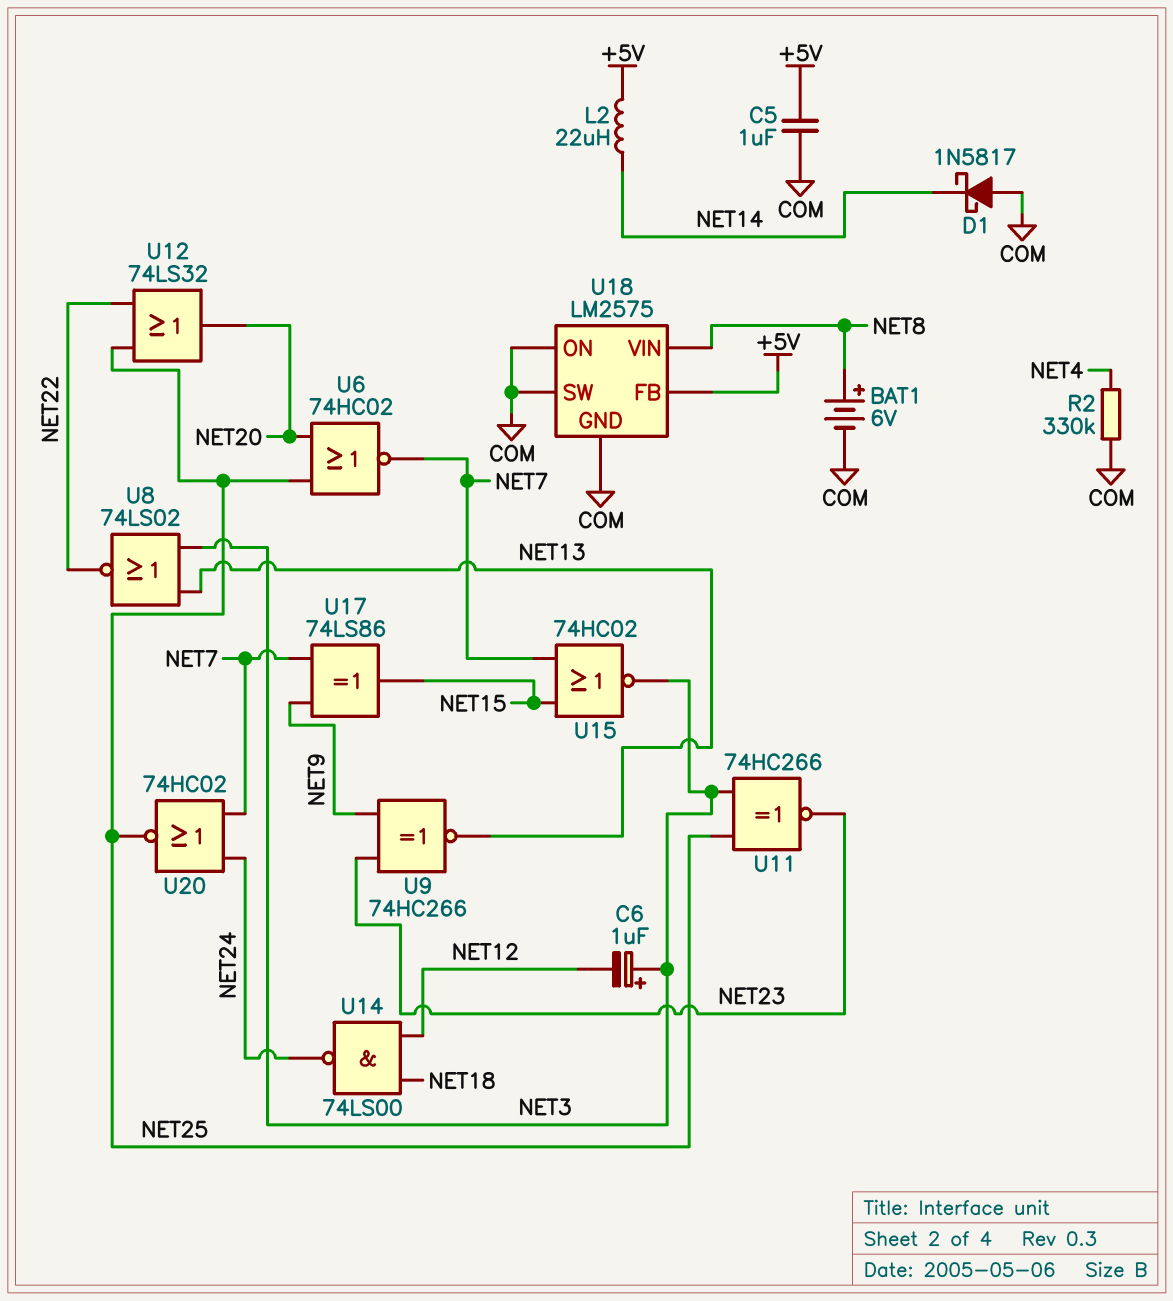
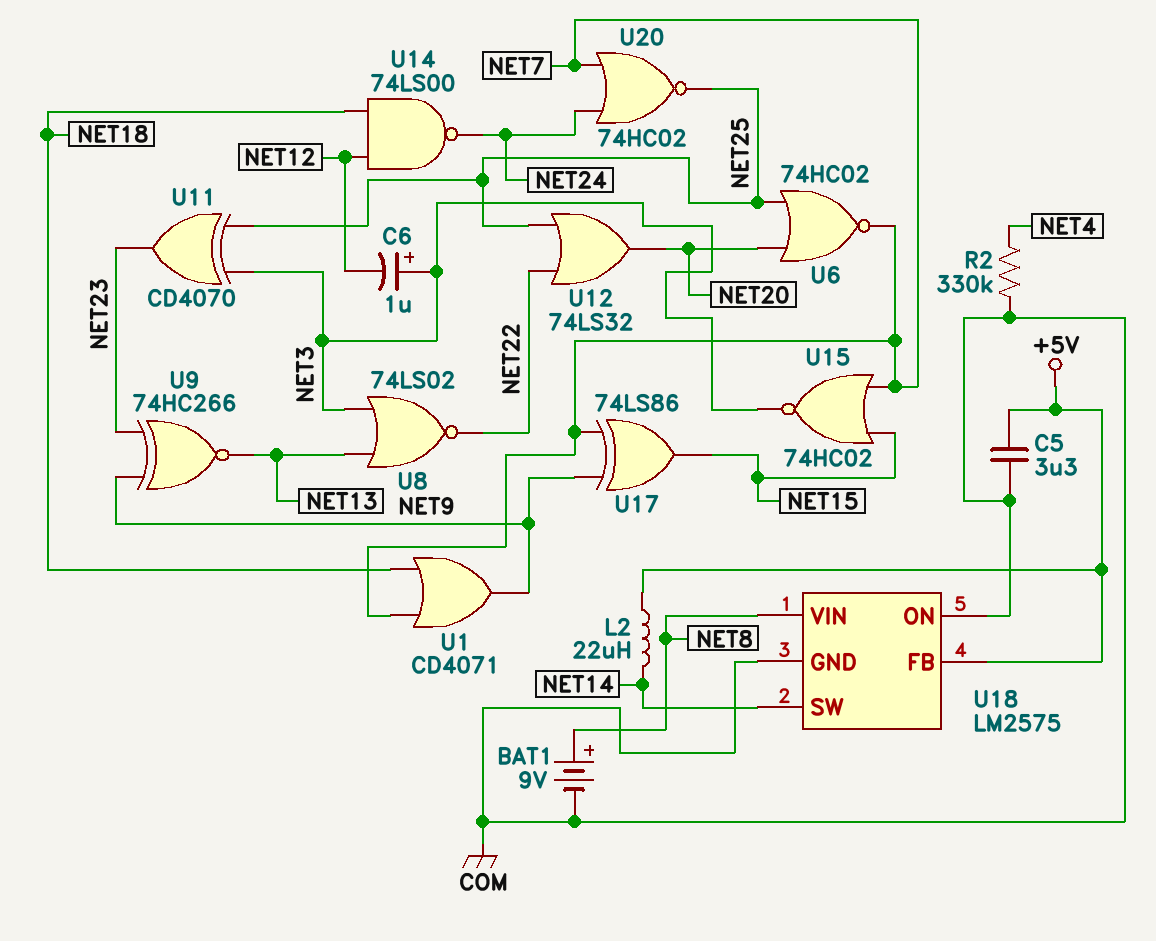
BAT1: 6V (plus NET8, minus COM) -> 9V (plus NET8, minus COM)
C5: 1uF (+5V, COM) -> 3.3uF (+5V, COM)
D1: schottky 1N5817 (A COM, K NET14) -> none
U1: none -> OR CD4071 (in NET7, in NET18, out NET9)
U11: XNOR 74HC266 (in NET3, in NET25, out NET23) -> XOR CD4070 (in NET3, in NET25, out NET23)
U18 pin SW: COM -> NET14

